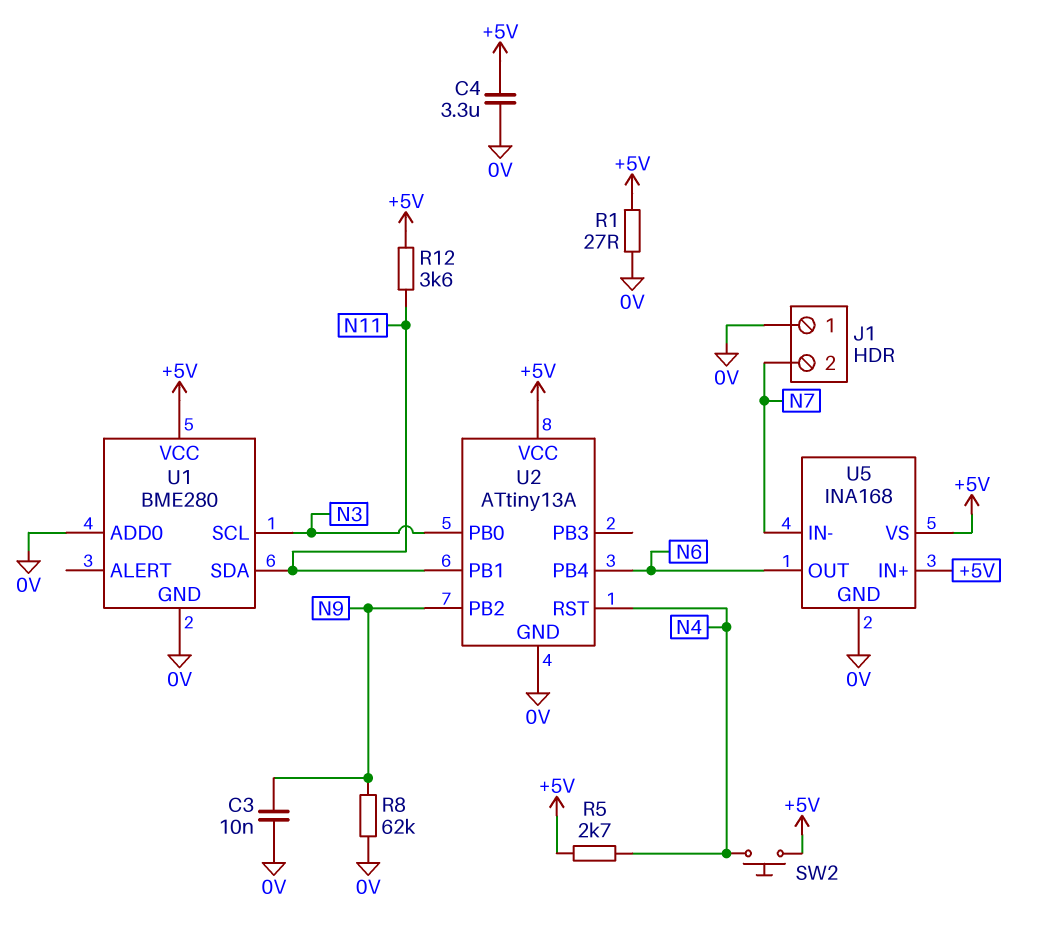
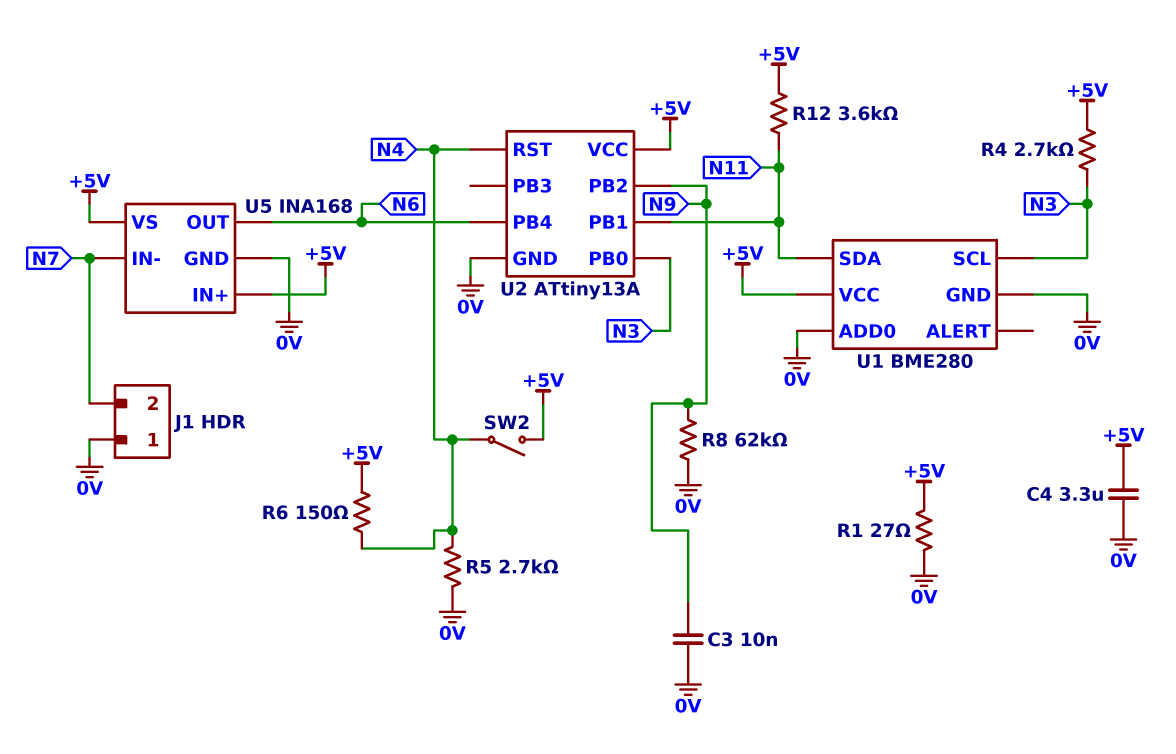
R4: none -> 2.7k (+5V, N3)
R5: 2.7k (+5V, N4) -> 2.7k (0V, N4)
R6: none -> 150 (+5V, N4)
SW2: button (+5V, N4) -> switch (+5V, N4)

